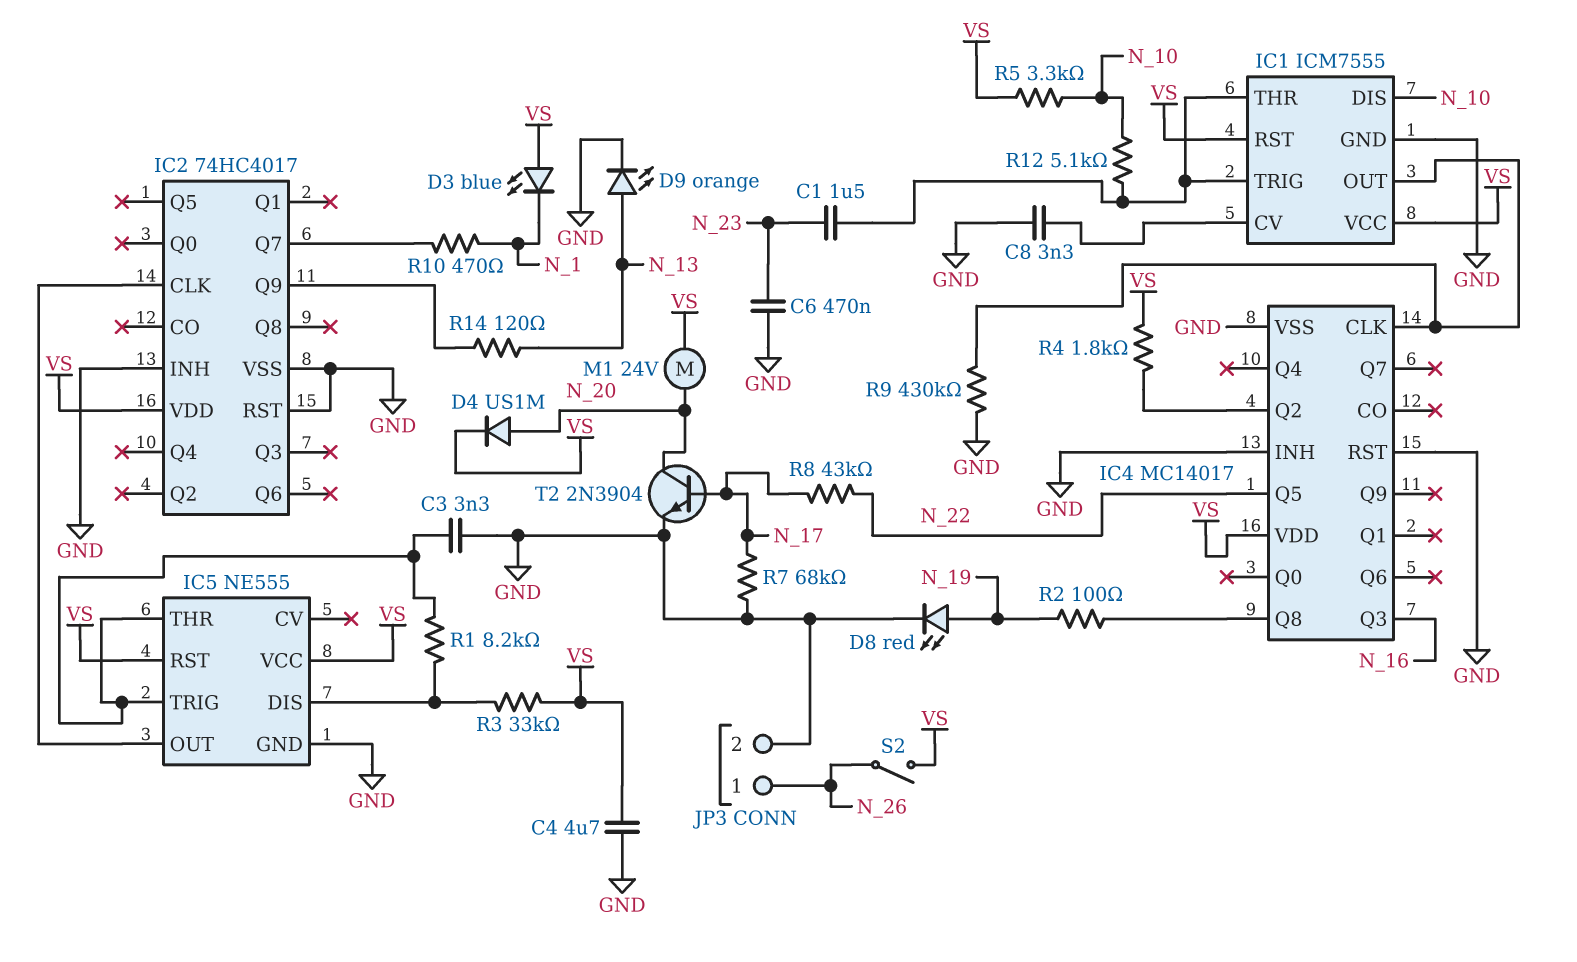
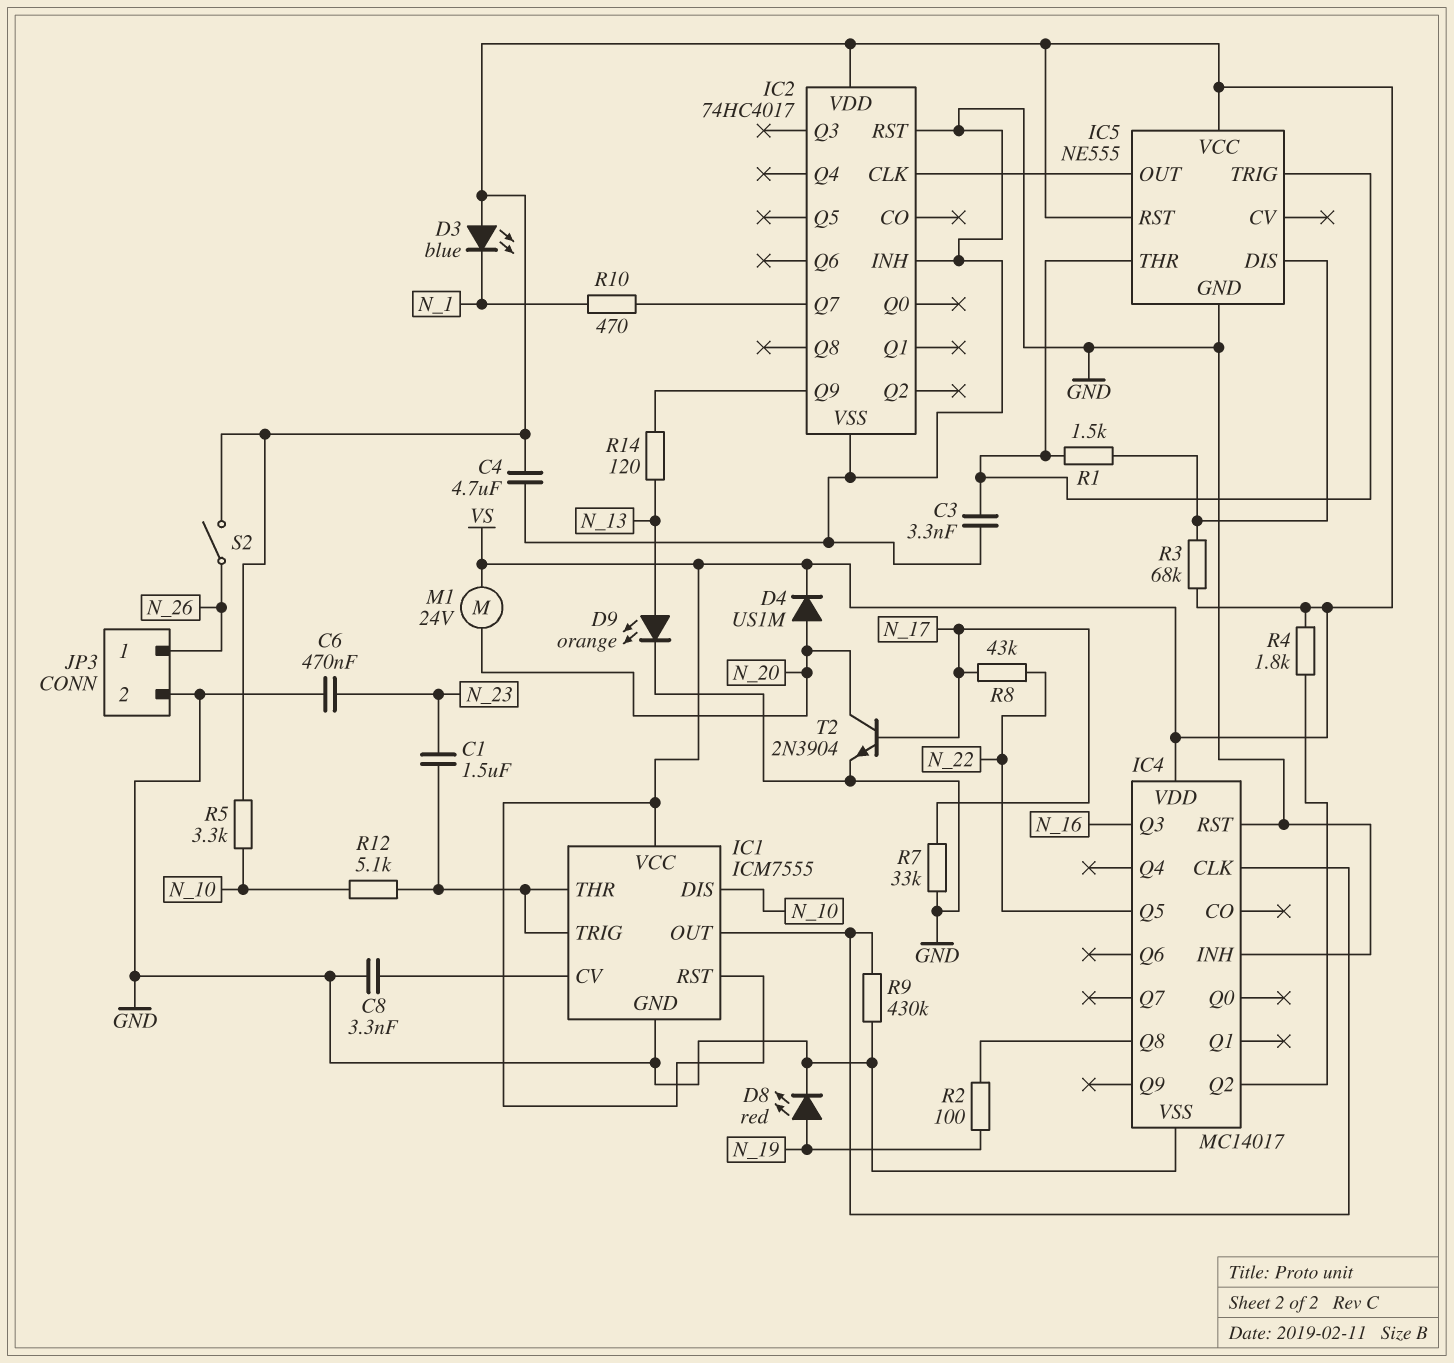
R1: 8.2k (IC5/DIS, IC5/THR) -> 1.5k (IC5/DIS, IC5/THR)
R3: 33k (IC5/DIS, VS) -> 68k (IC5/DIS, VS)
R7: 68k (GND, N_17) -> 33k (GND, N_17)

